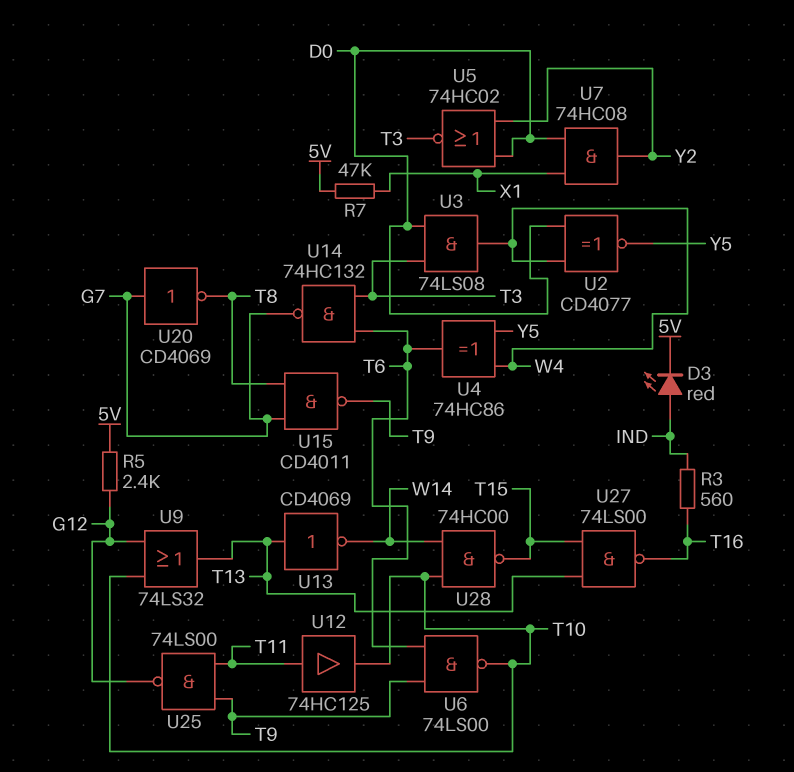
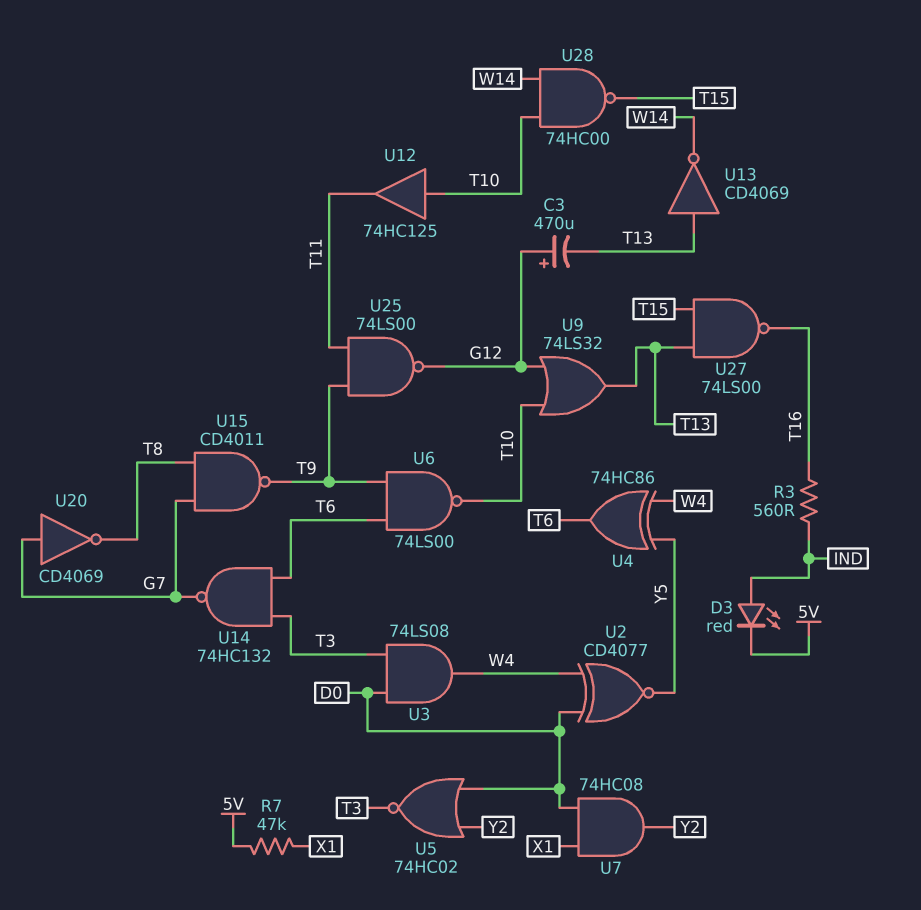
C3: none -> 470uF (plus G12, minus T13)
R5: 2.4k (5V, G12) -> none
U12: buffer 74HC125 (in T11, out T10) -> buffer 74HC125 (in T10, out T11)

